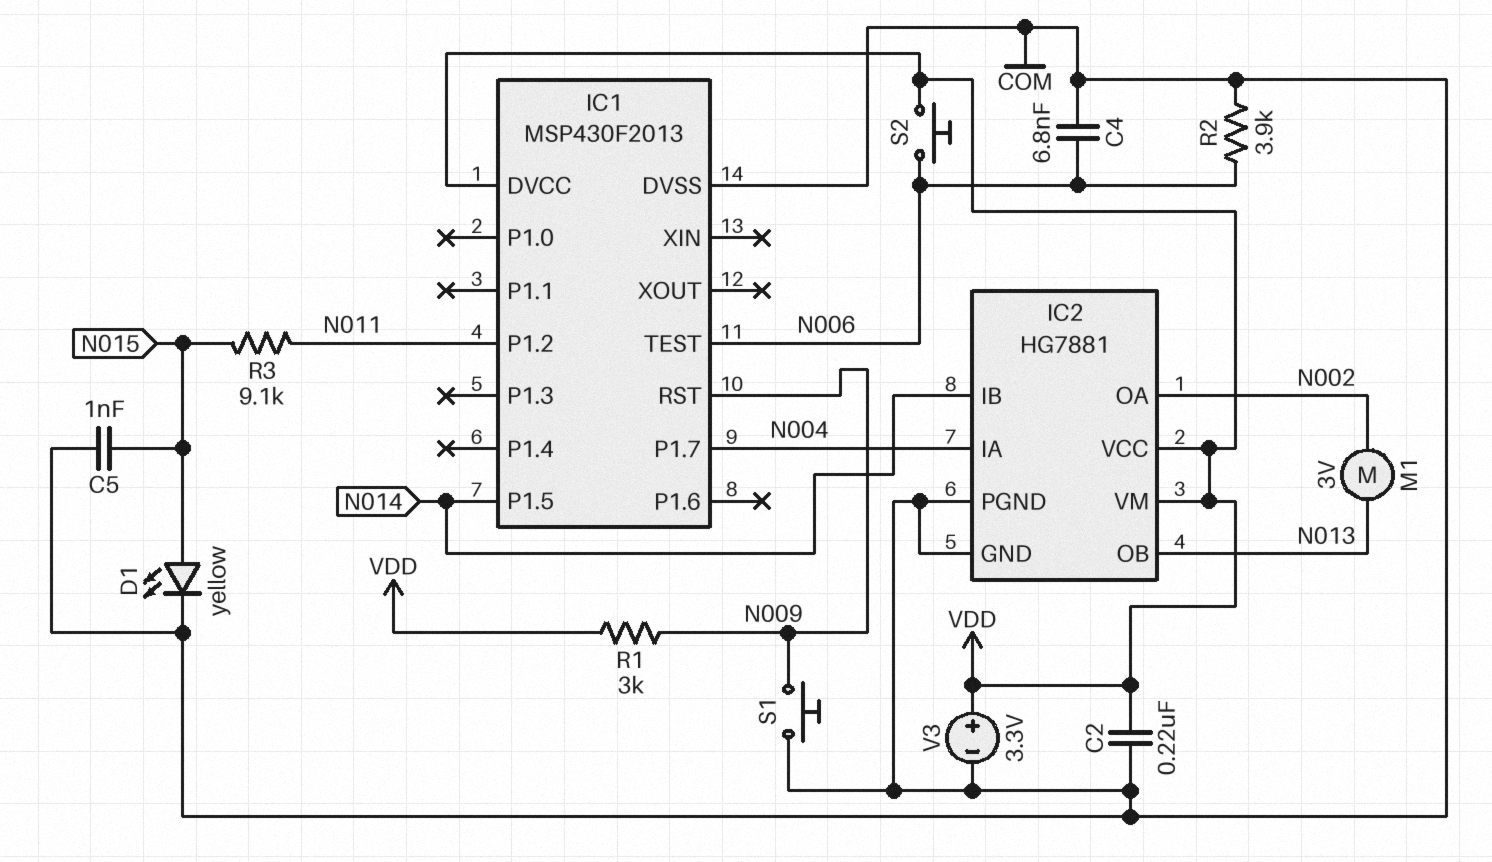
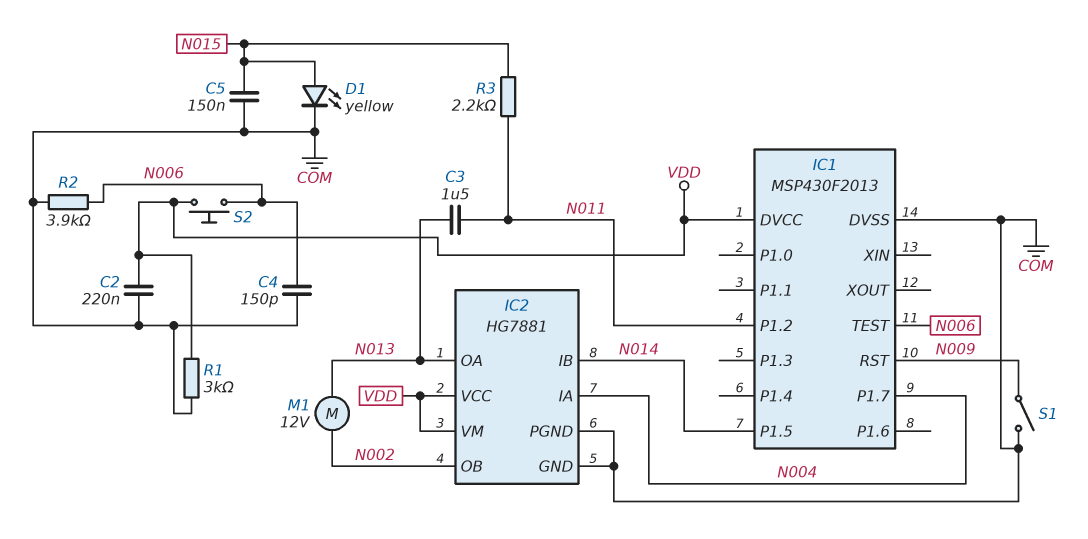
C3: none -> 1.5uF (N011, N013)
C4: 6.8nF (COM, N006) -> 150pF (COM, N006)
C5: 1nF (COM, N015) -> 150nF (COM, N015)
IC2 pin OA: N002 -> N013
IC2 pin OB: N013 -> N002
M1: motor 3V (N002, N013) -> motor 12V (N002, N013)
R1: 3k (N009, VDD) -> 3k (COM, VDD)
R3: 9.1k (N011, N015) -> 2.2k (N011, N015)
S1: button (COM, N009) -> switch (COM, N009)
V3: 3.3V (plus VDD, minus COM) -> none

